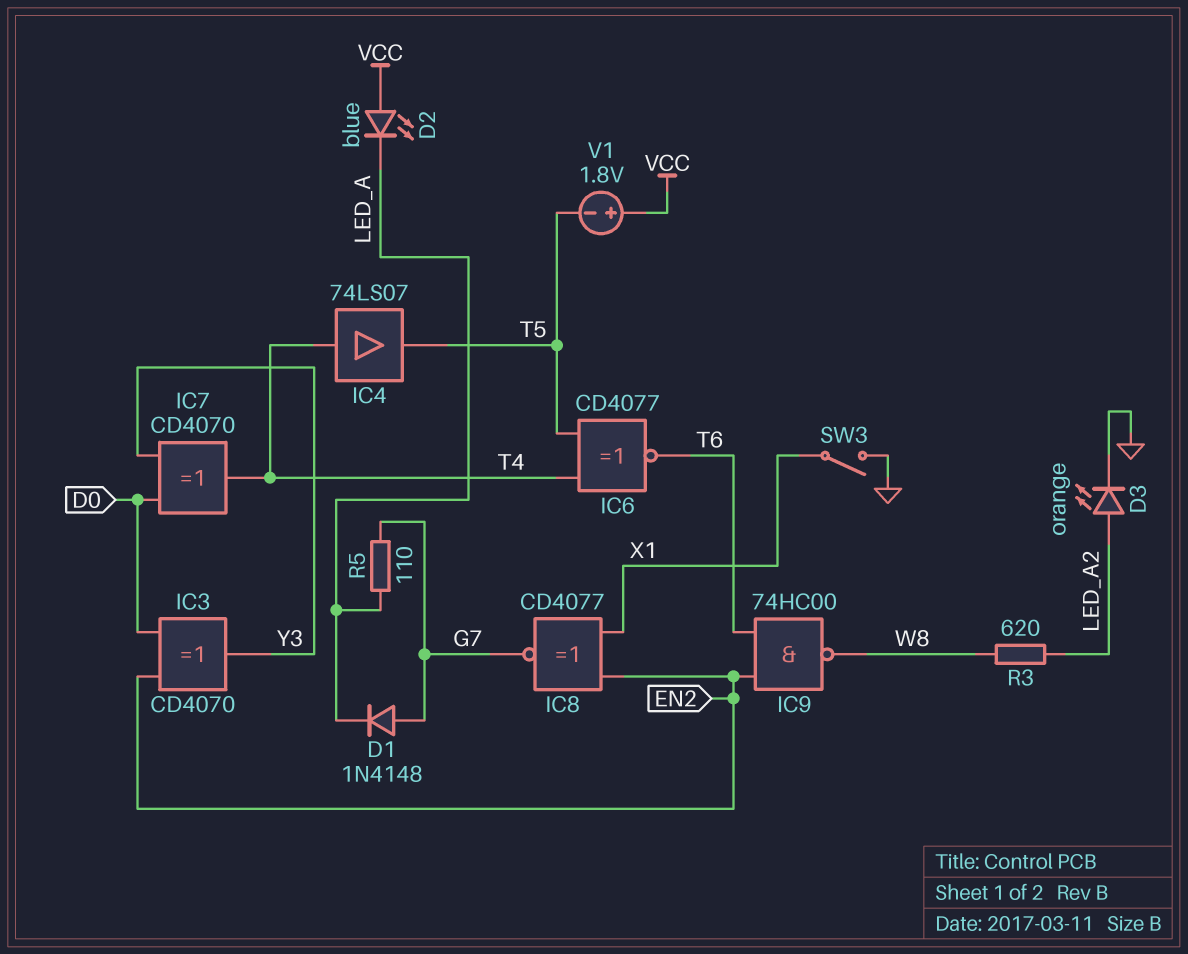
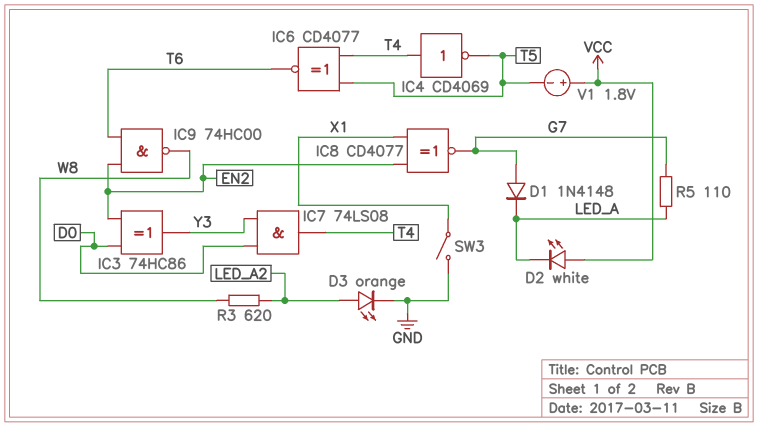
D2: LED blue (A VCC, K LED_A) -> LED white (A VCC, K LED_A)
IC3: XOR CD4070 (in D0, in EN2, out Y3) -> XOR 74HC86 (in D0, in EN2, out Y3)
IC4: buffer 74LS07 (in T4, out T5) -> NOT CD4069 (in T4, out T5)
IC7: XOR CD4070 (in D0, in Y3, out T4) -> AND 74LS08 (in D0, in Y3, out T4)

